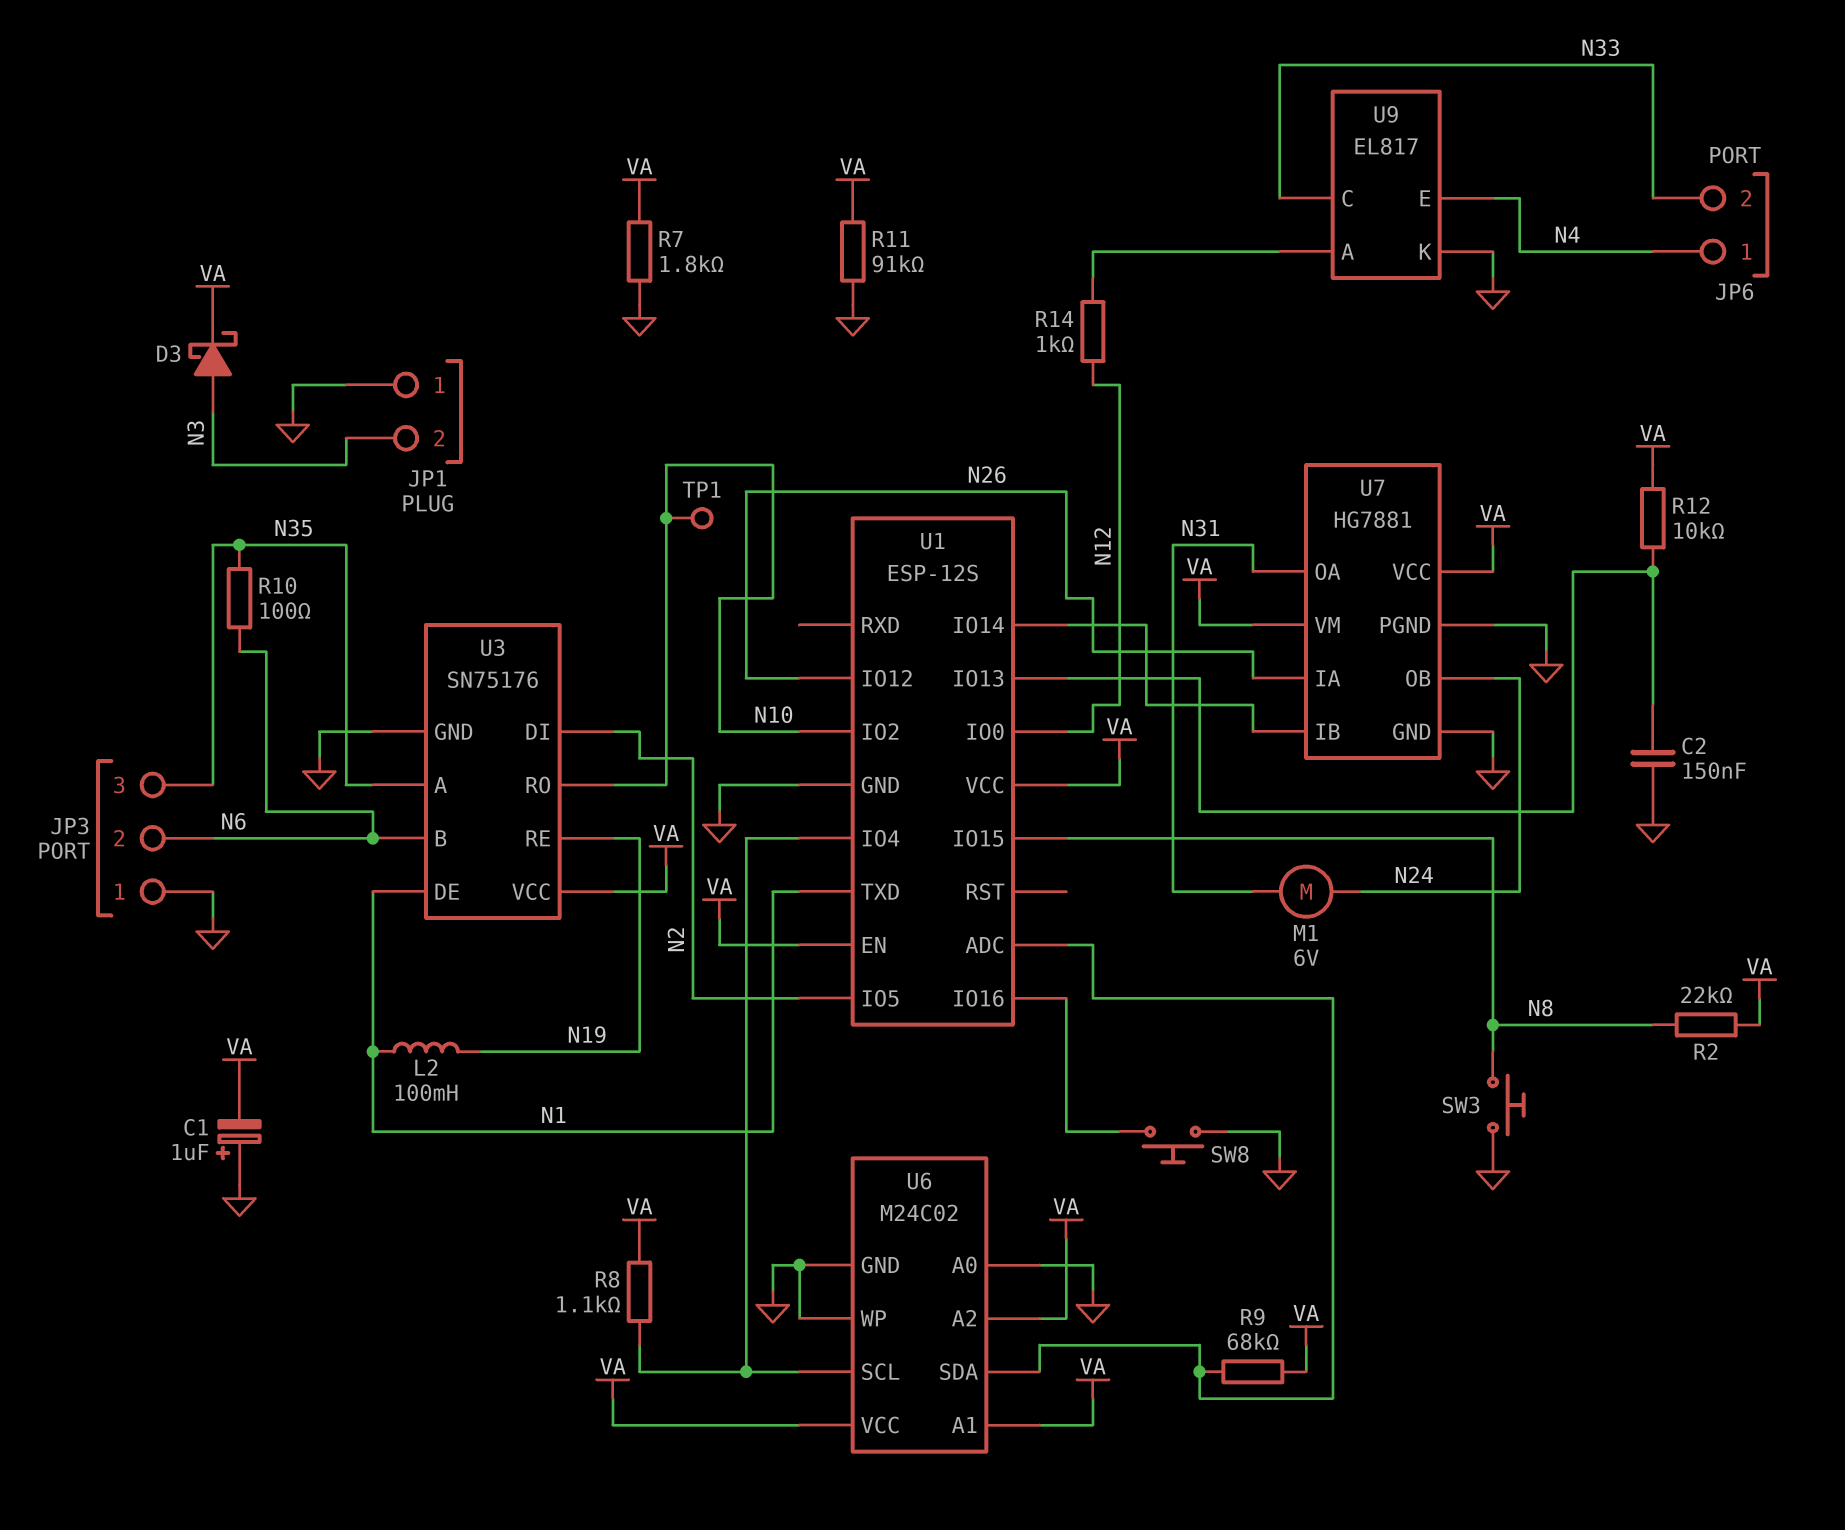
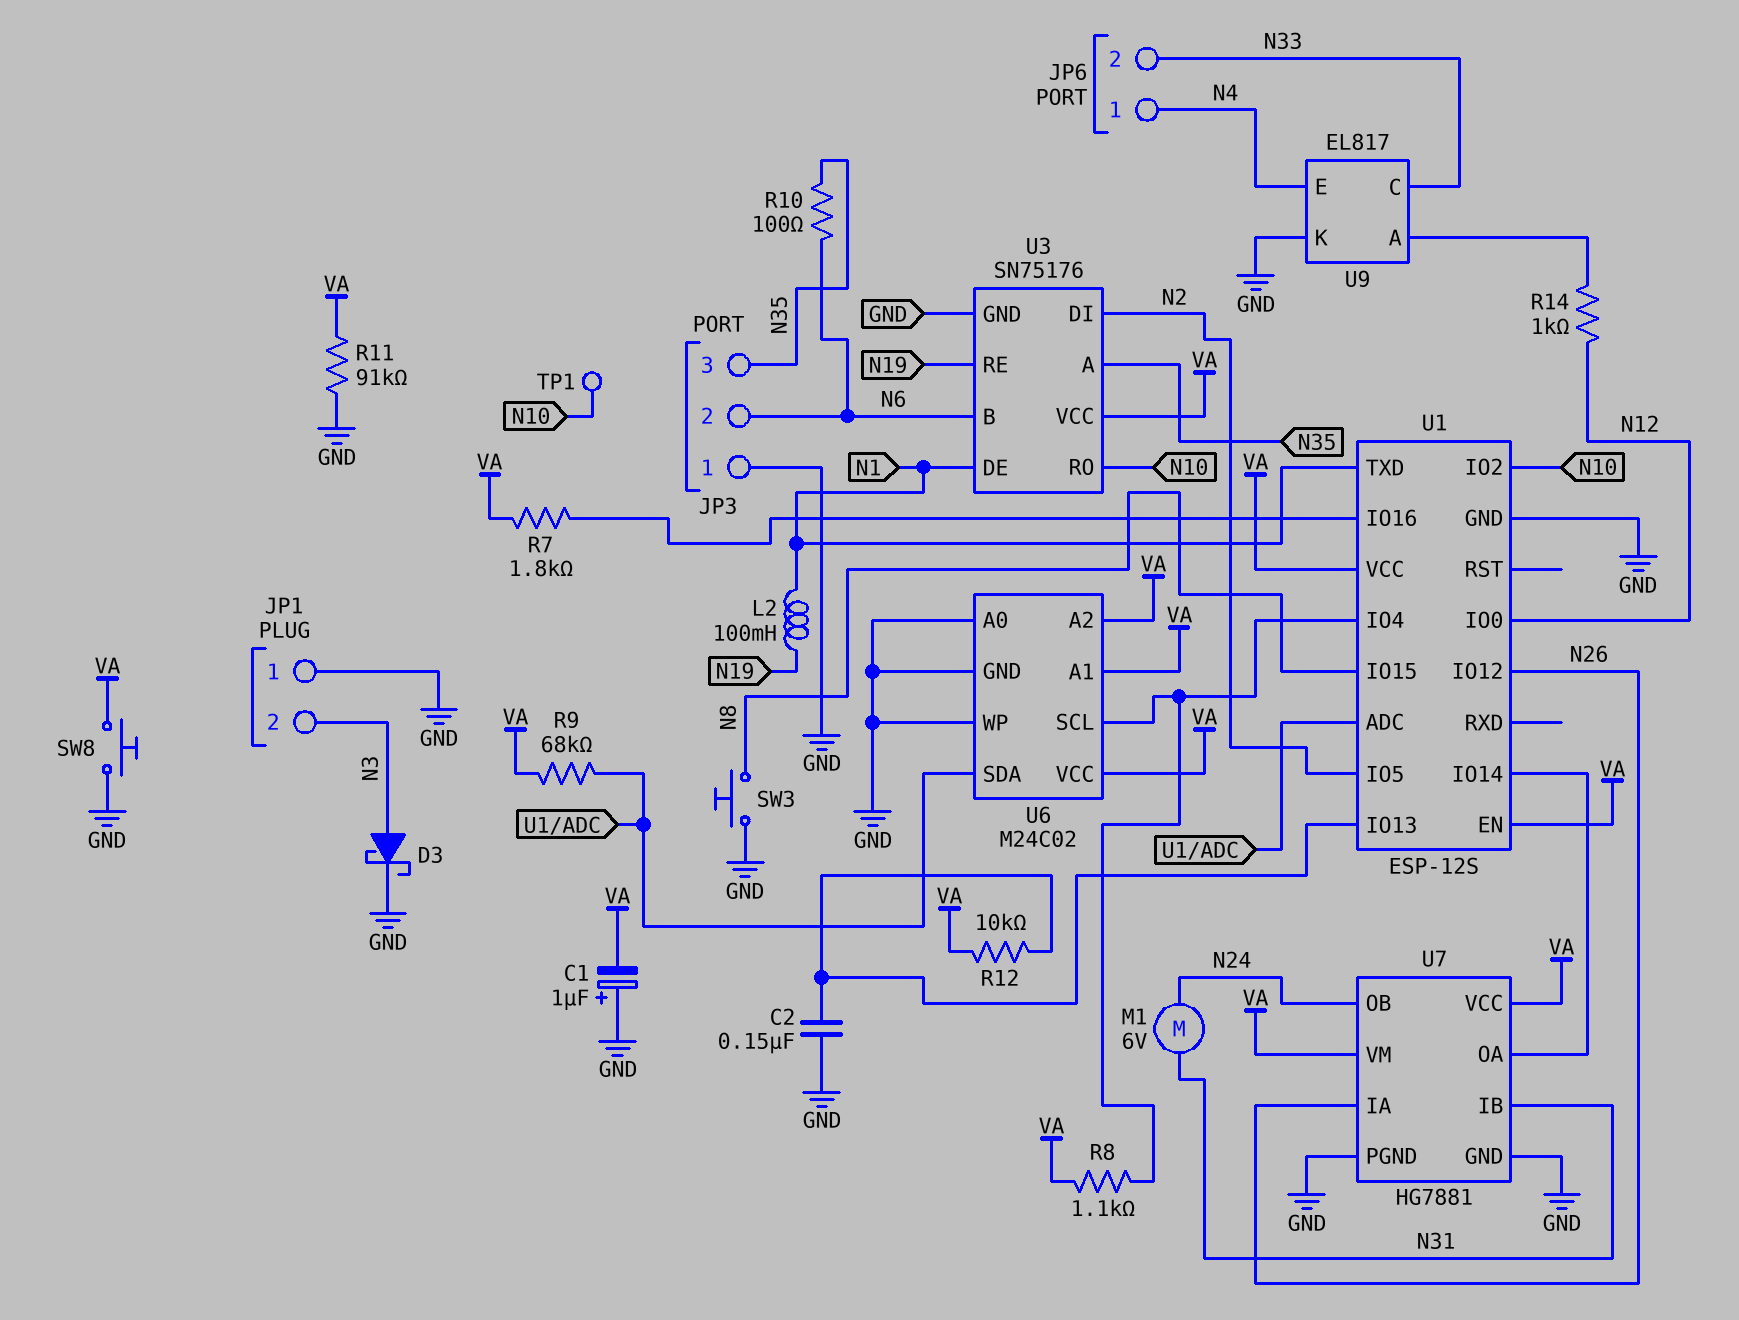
D3: schottky (A N3, K VA) -> schottky (A N3, K GND)
R2: 22k (N8, VA) -> none
R7: 1.8k (GND, VA) -> 1.8k (U1/IO16, VA)
SW8: button (GND, U1/IO16) -> button (GND, VA)
U7 pin IB: U1/IO14 -> N31
U7 pin OA: N31 -> U1/IO14

